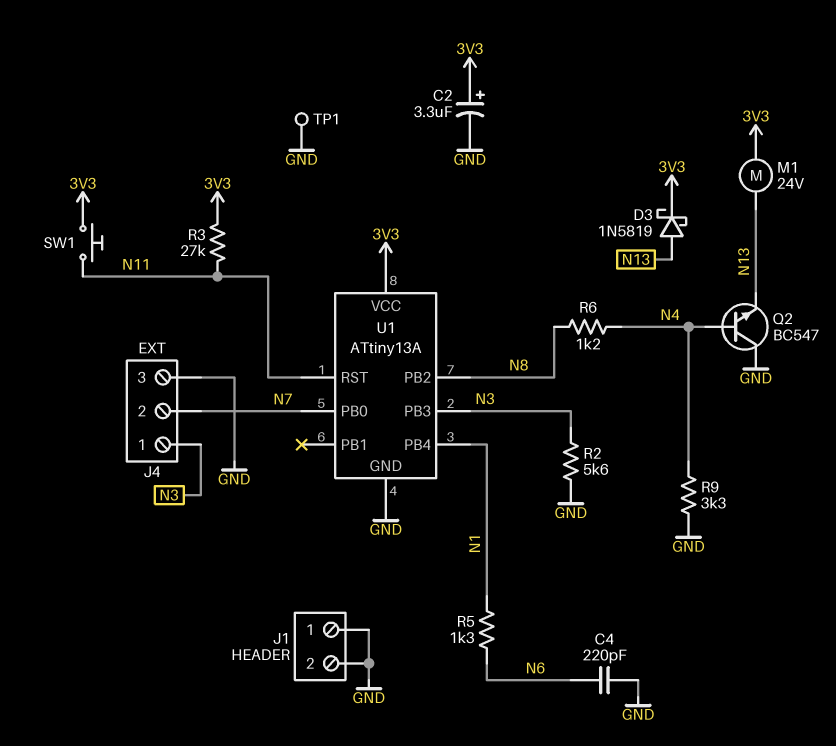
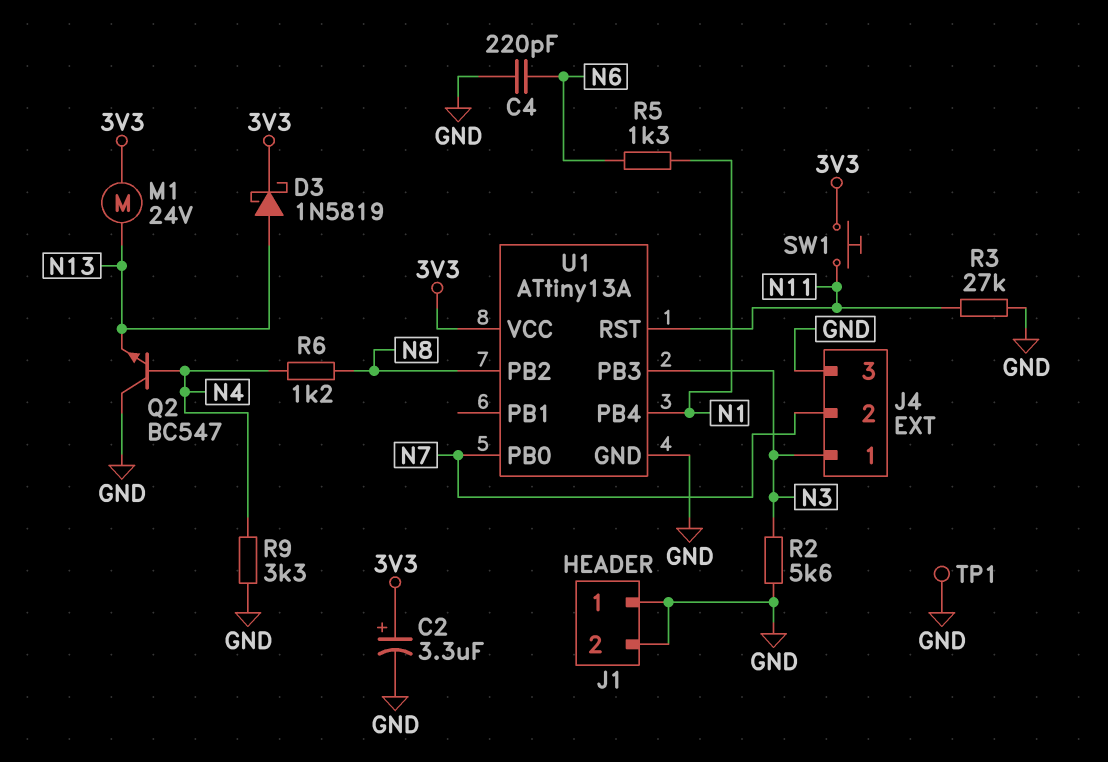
R3: 27k (3V3, N11) -> 27k (GND, N11)

